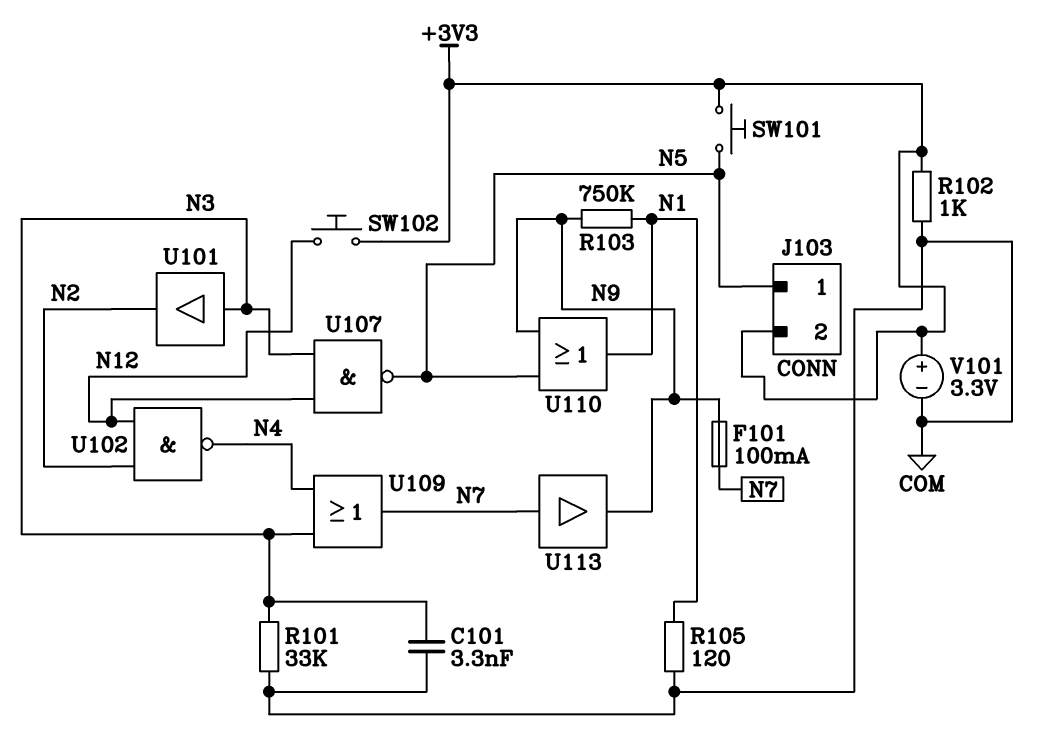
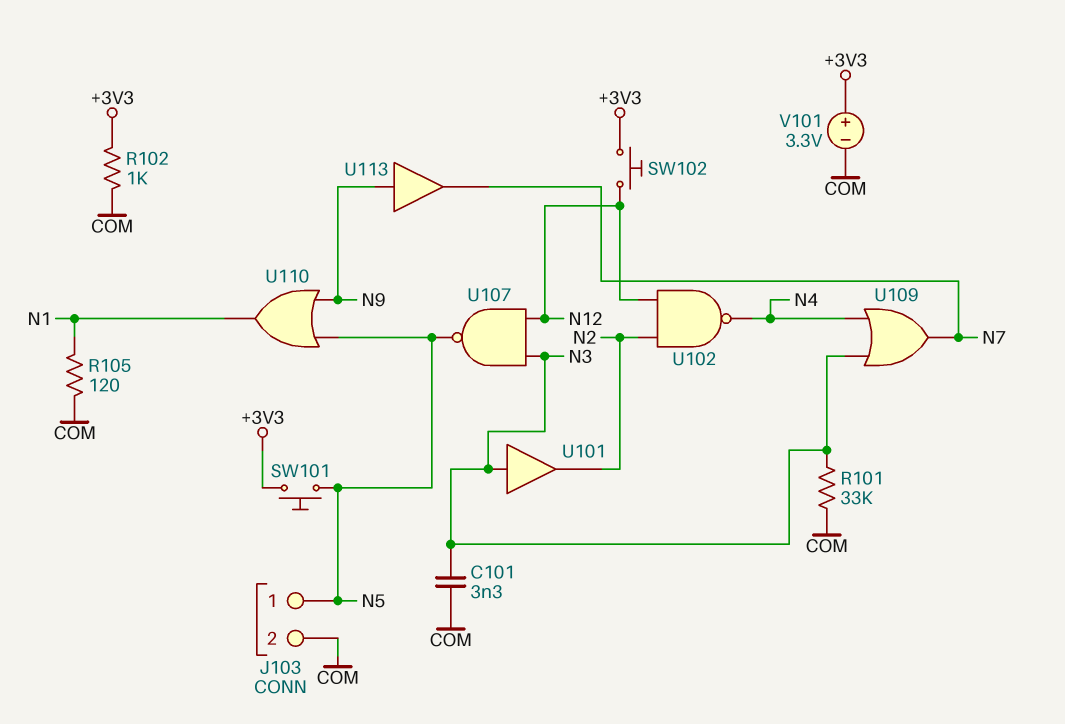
F101: 100mA (N7, N9) -> none
J103 pin 2: +3V3 -> COM
R103: 750k (N1, N9) -> none
U113: buffer (in N7, out N9) -> buffer (in N9, out N7)

